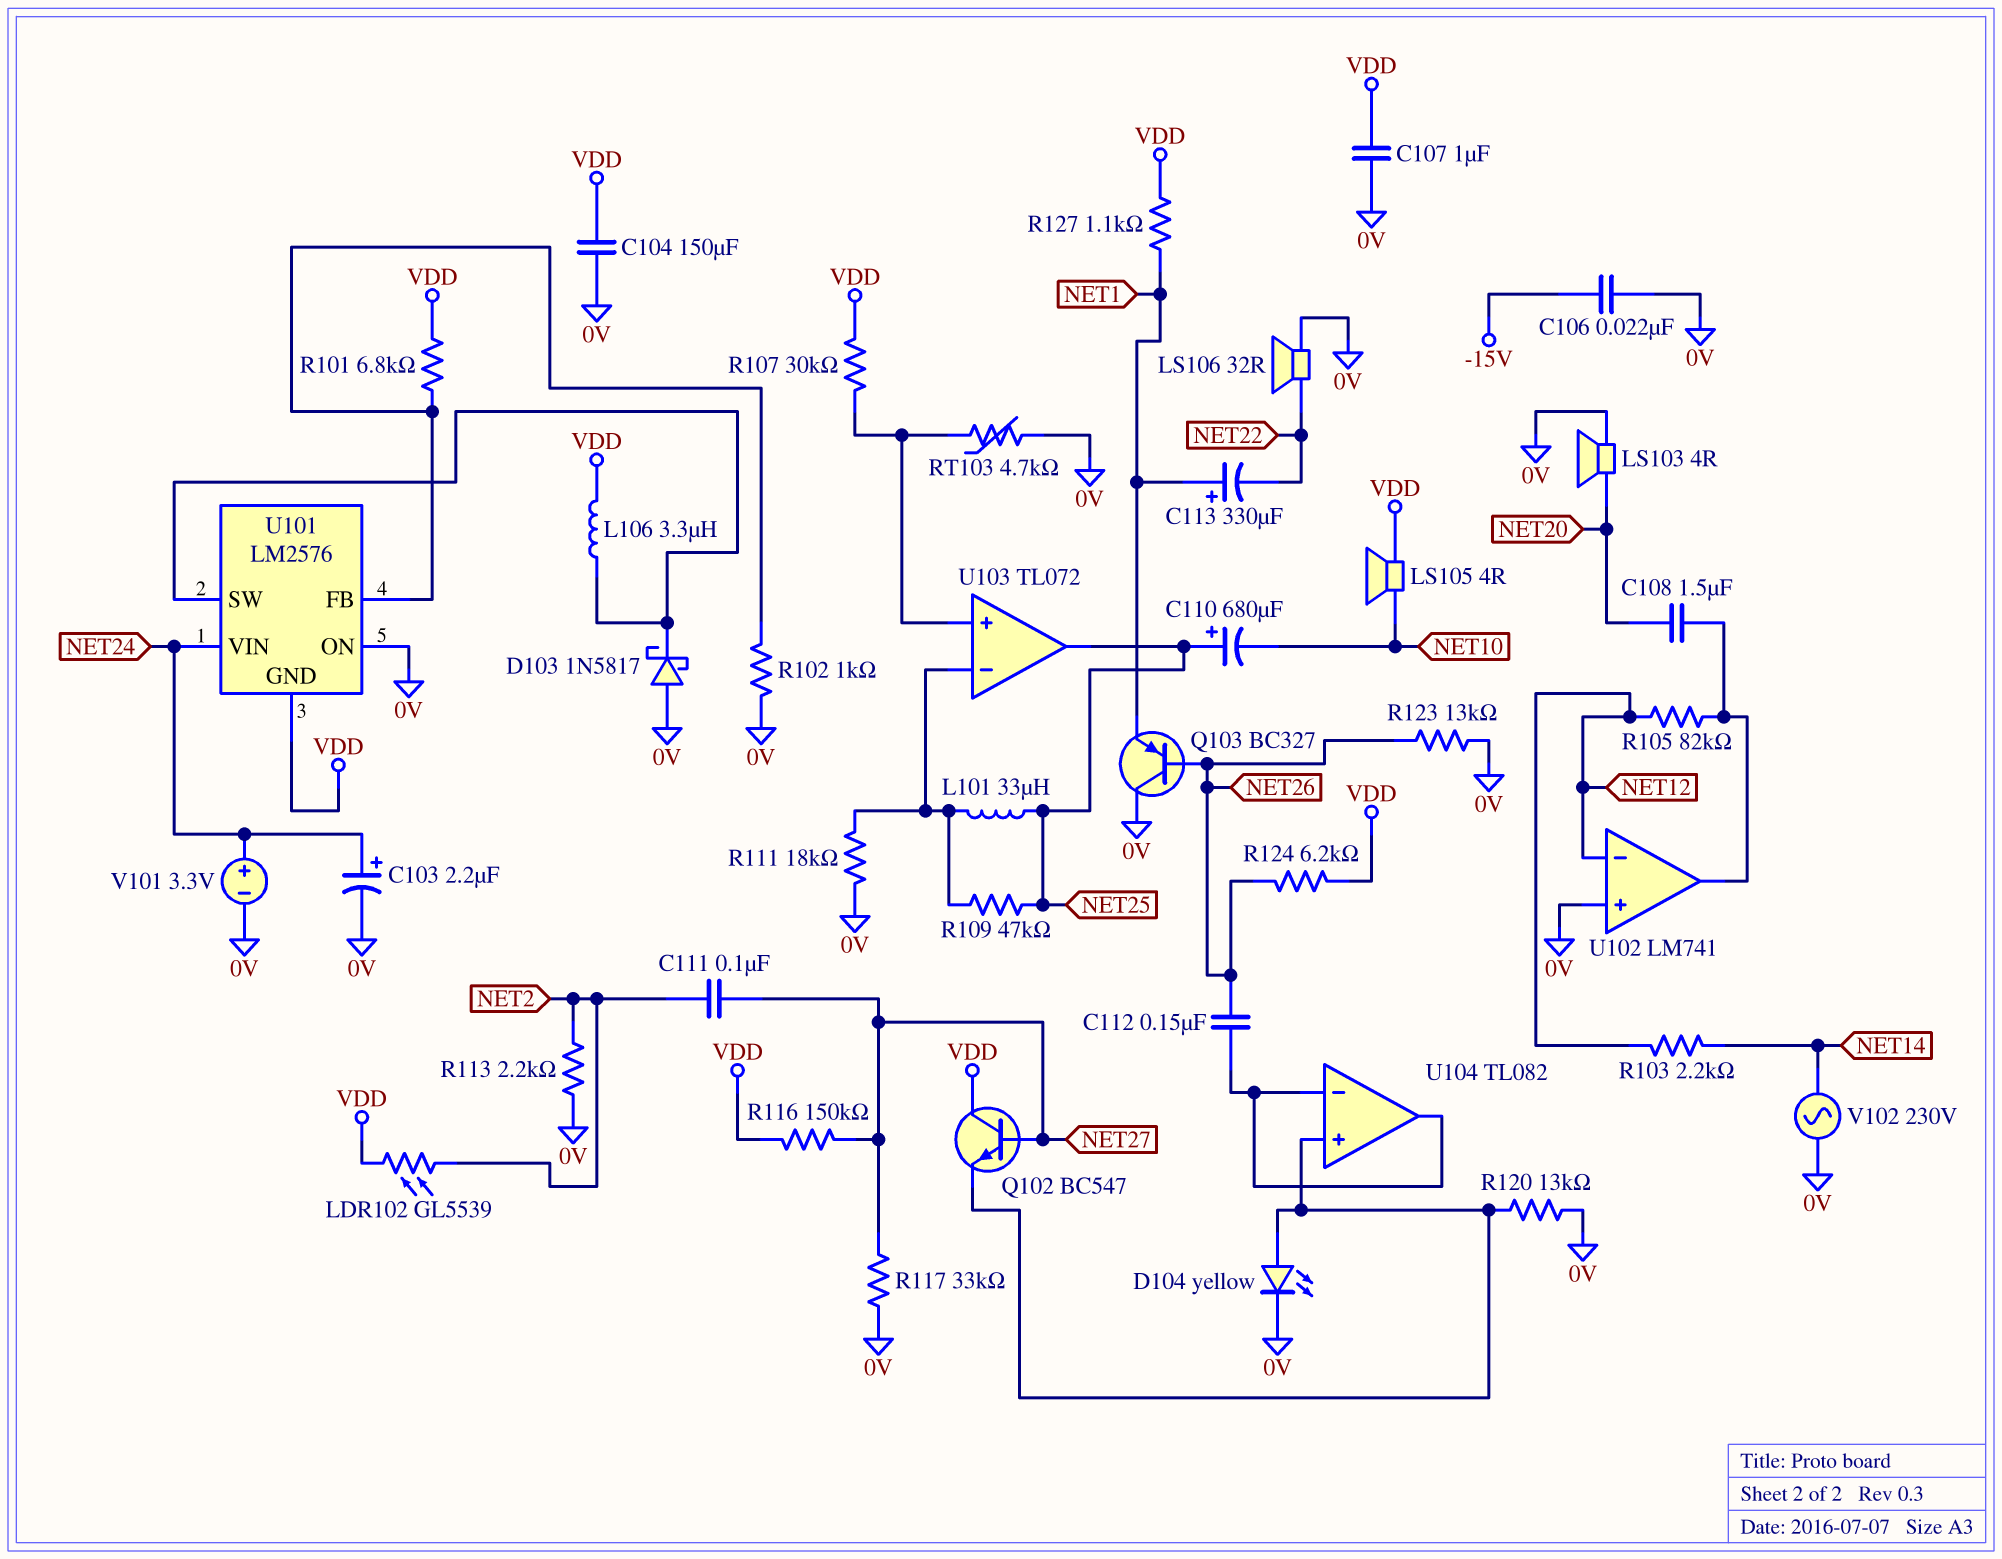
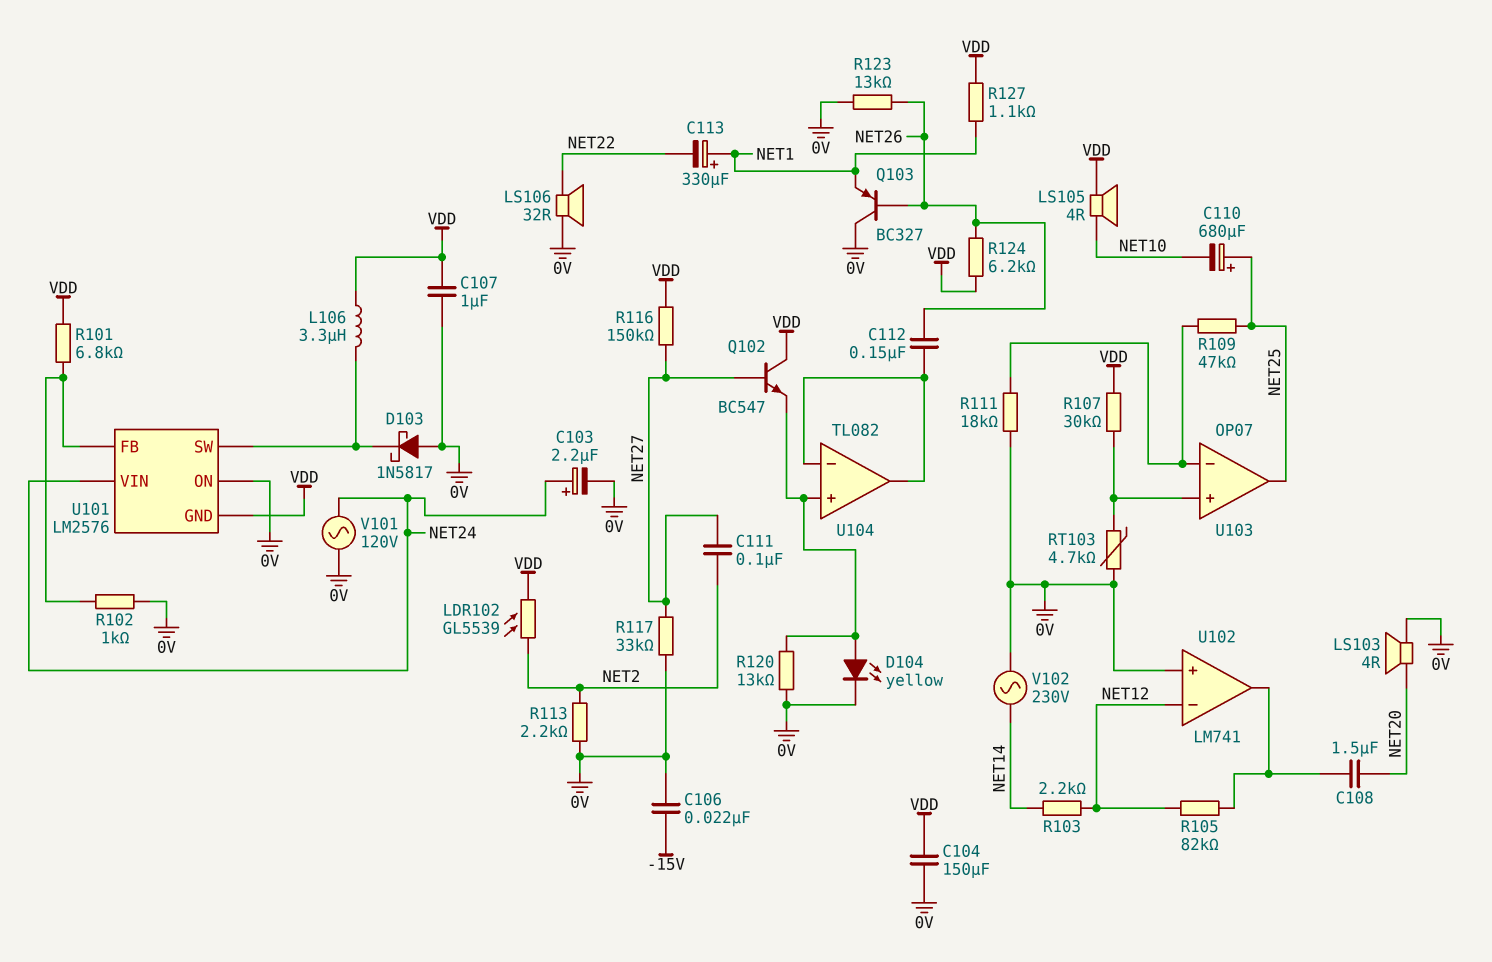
L101: 33uH (NET25, U103/in-) -> none
U103: TL072 -> OP07
V101: 3.3V (plus NET24, minus 0V) -> AC 120V (0V, NET24)

